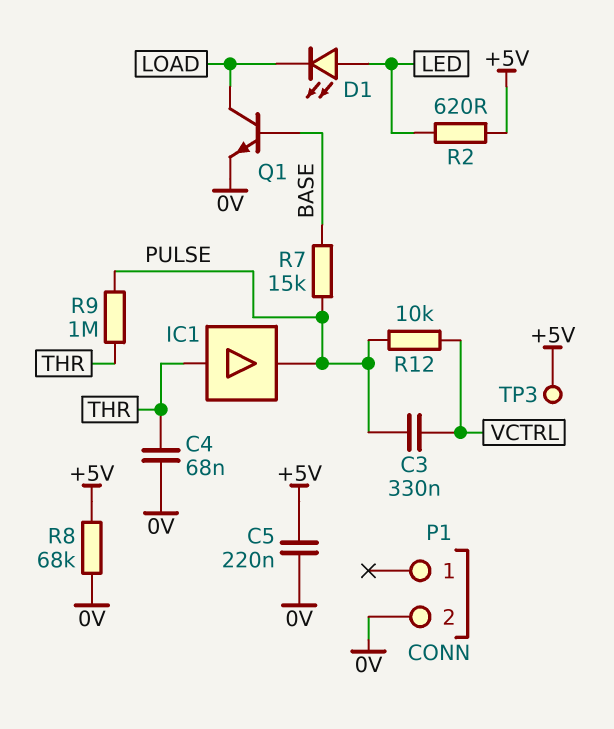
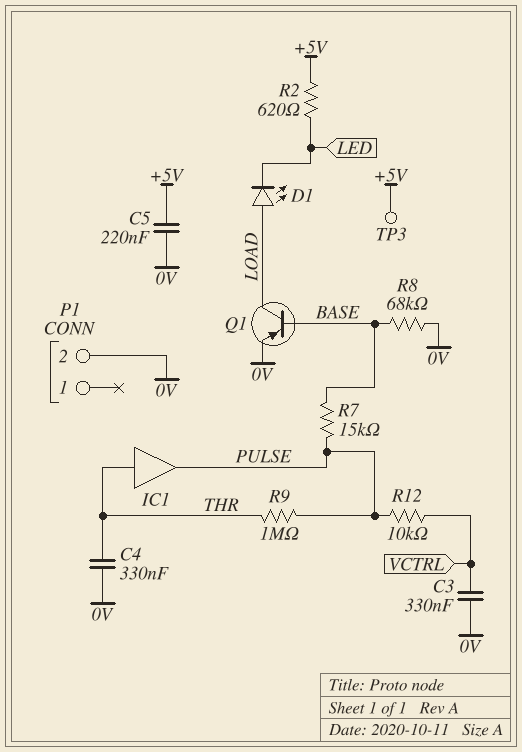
C3: 330nF (PULSE, VCTRL) -> 330nF (0V, VCTRL)
C4: 68nF (0V, THR) -> 330nF (0V, THR)
D1: LED (A LED, K LOAD) -> LED (A LOAD, K LED)
Q1: NPN (B BASE, C LOAD, E 0V) -> PNP (B BASE, C LOAD, E 0V)
R8: 68k (+5V, 0V) -> 68k (0V, BASE)

